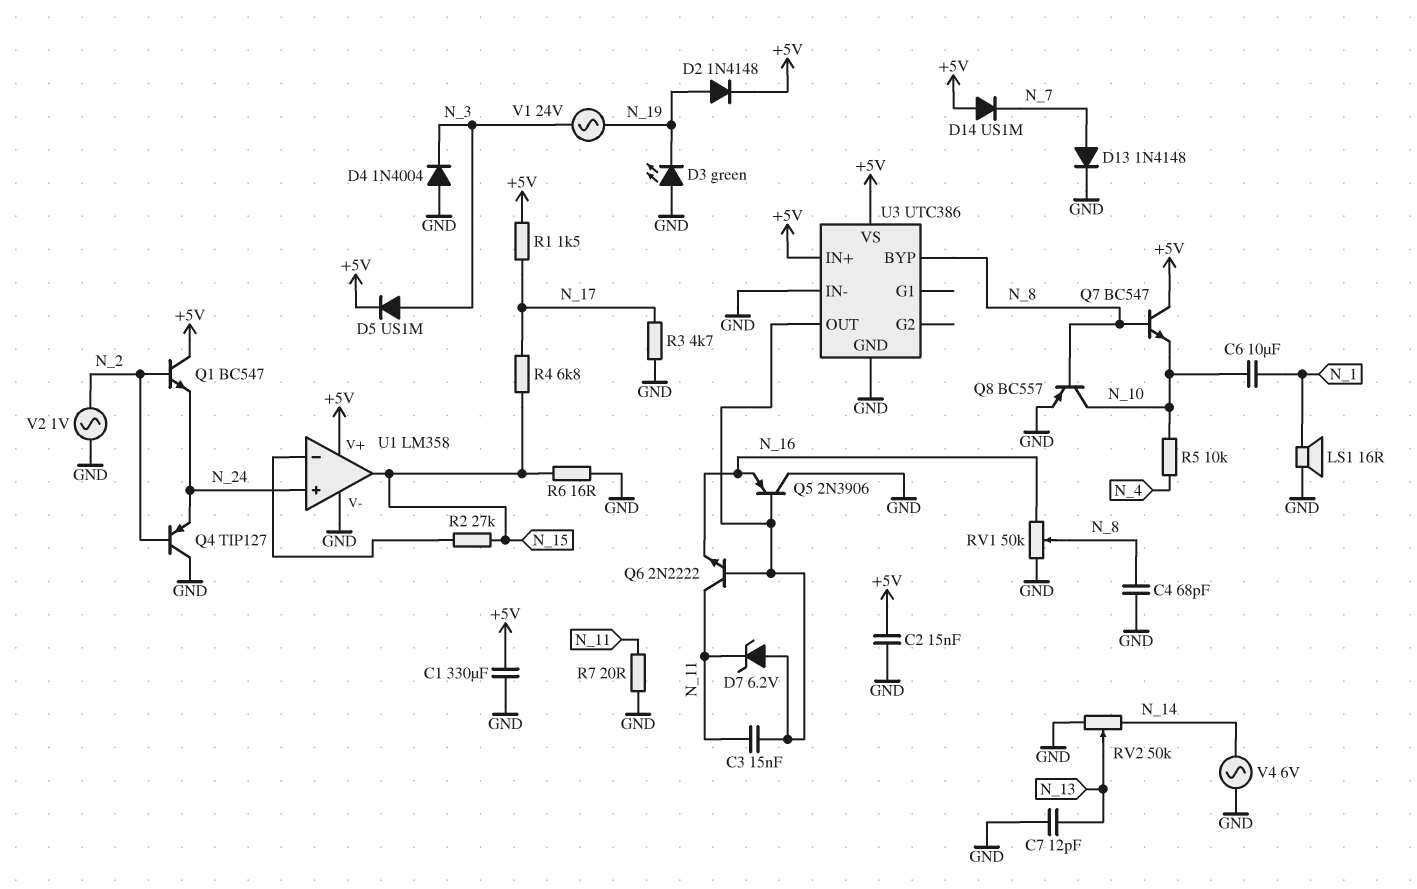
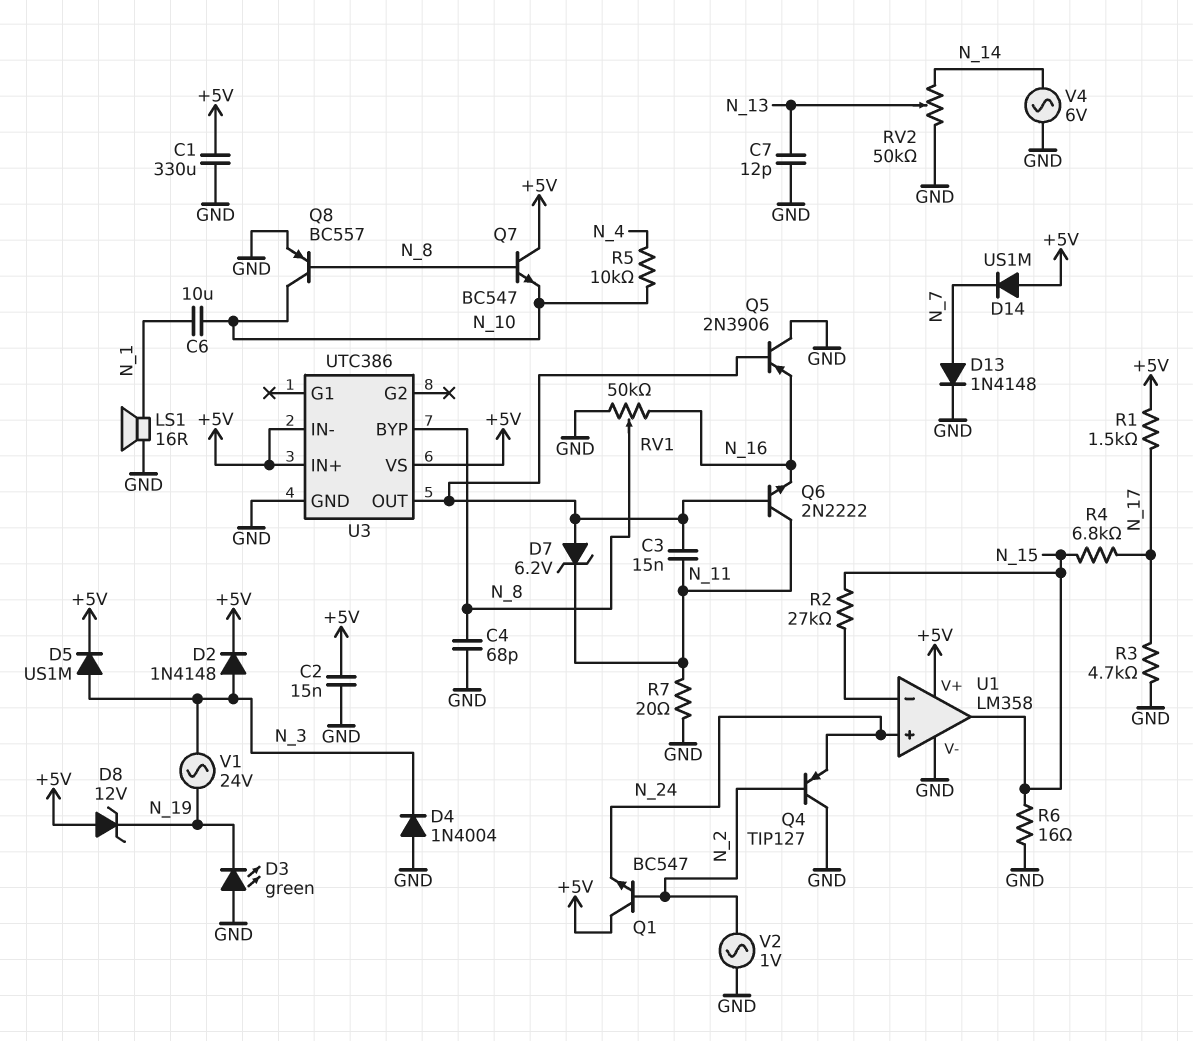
D2: diode 1N4148 (A N_19, K +5V) -> diode 1N4148 (A N_3, K +5V)
D8: none -> zener 12V (A +5V, K N_19)
U3 pin IN-: GND -> +5V

